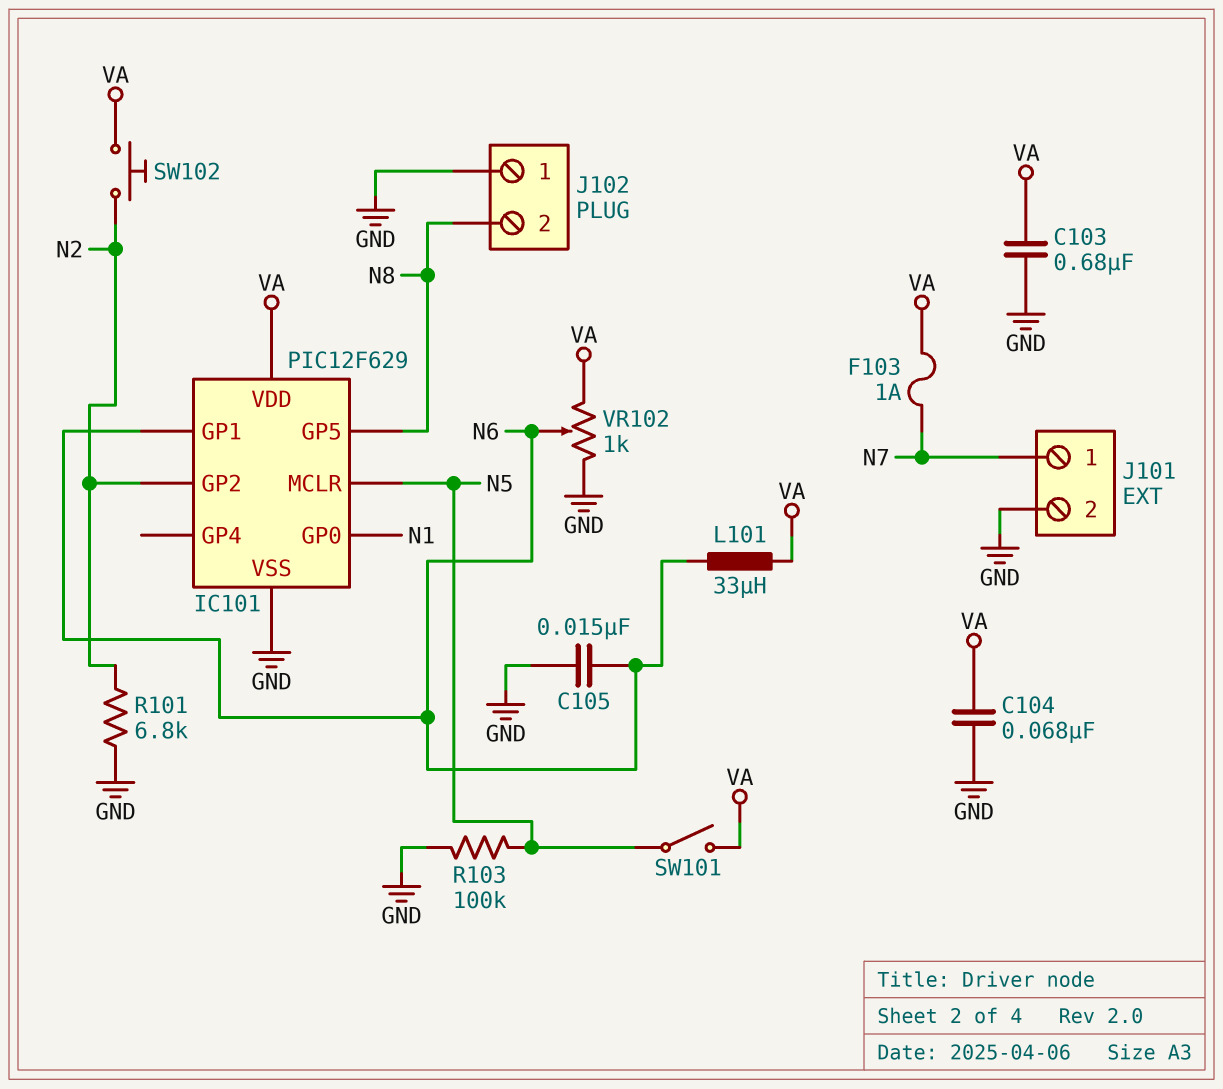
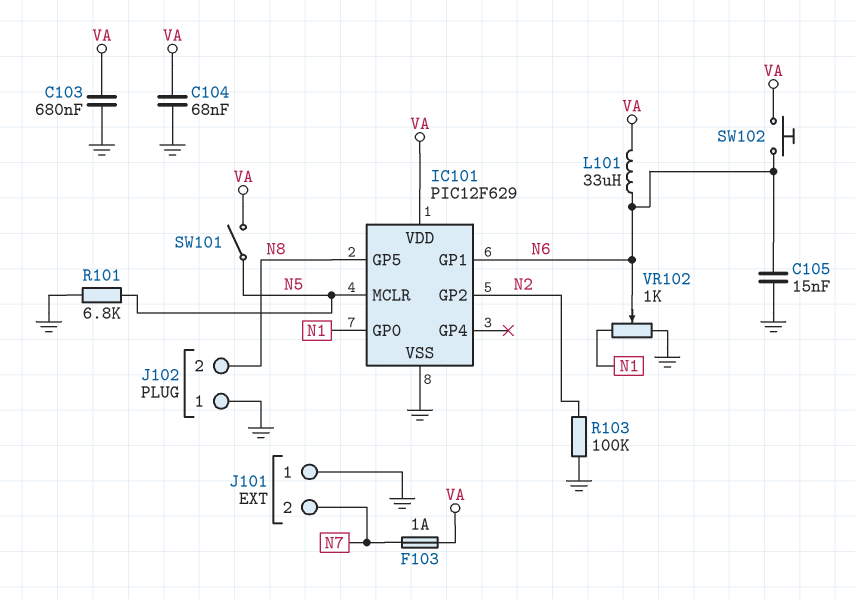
J101 pin 1: N7 -> GND
J101 pin 2: GND -> N7
R101: 6.8k (GND, N2) -> 6.8k (GND, N5)
R103: 100k (GND, N5) -> 100k (GND, N2)
SW102: button (N2, VA) -> button (N6, VA)
VR102: 1k (GND, VA, wiper N6) -> 1k (GND, N1, wiper N6)

